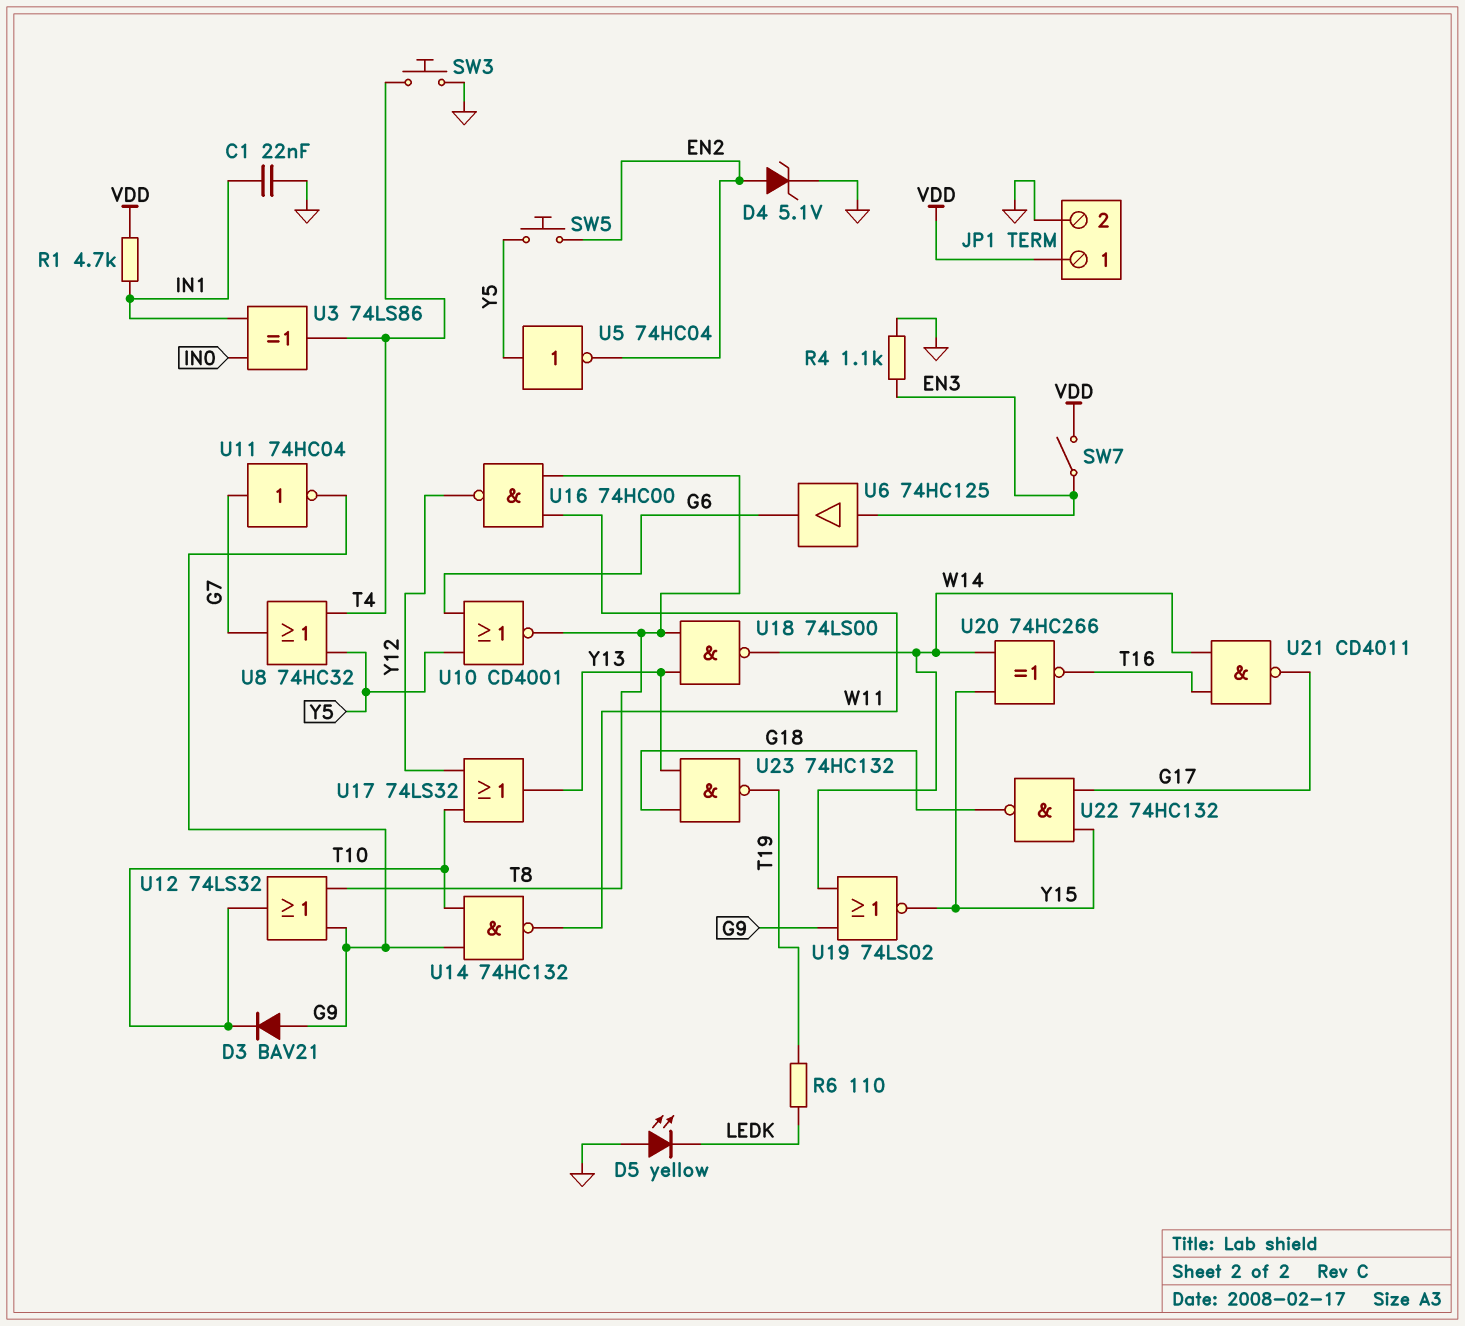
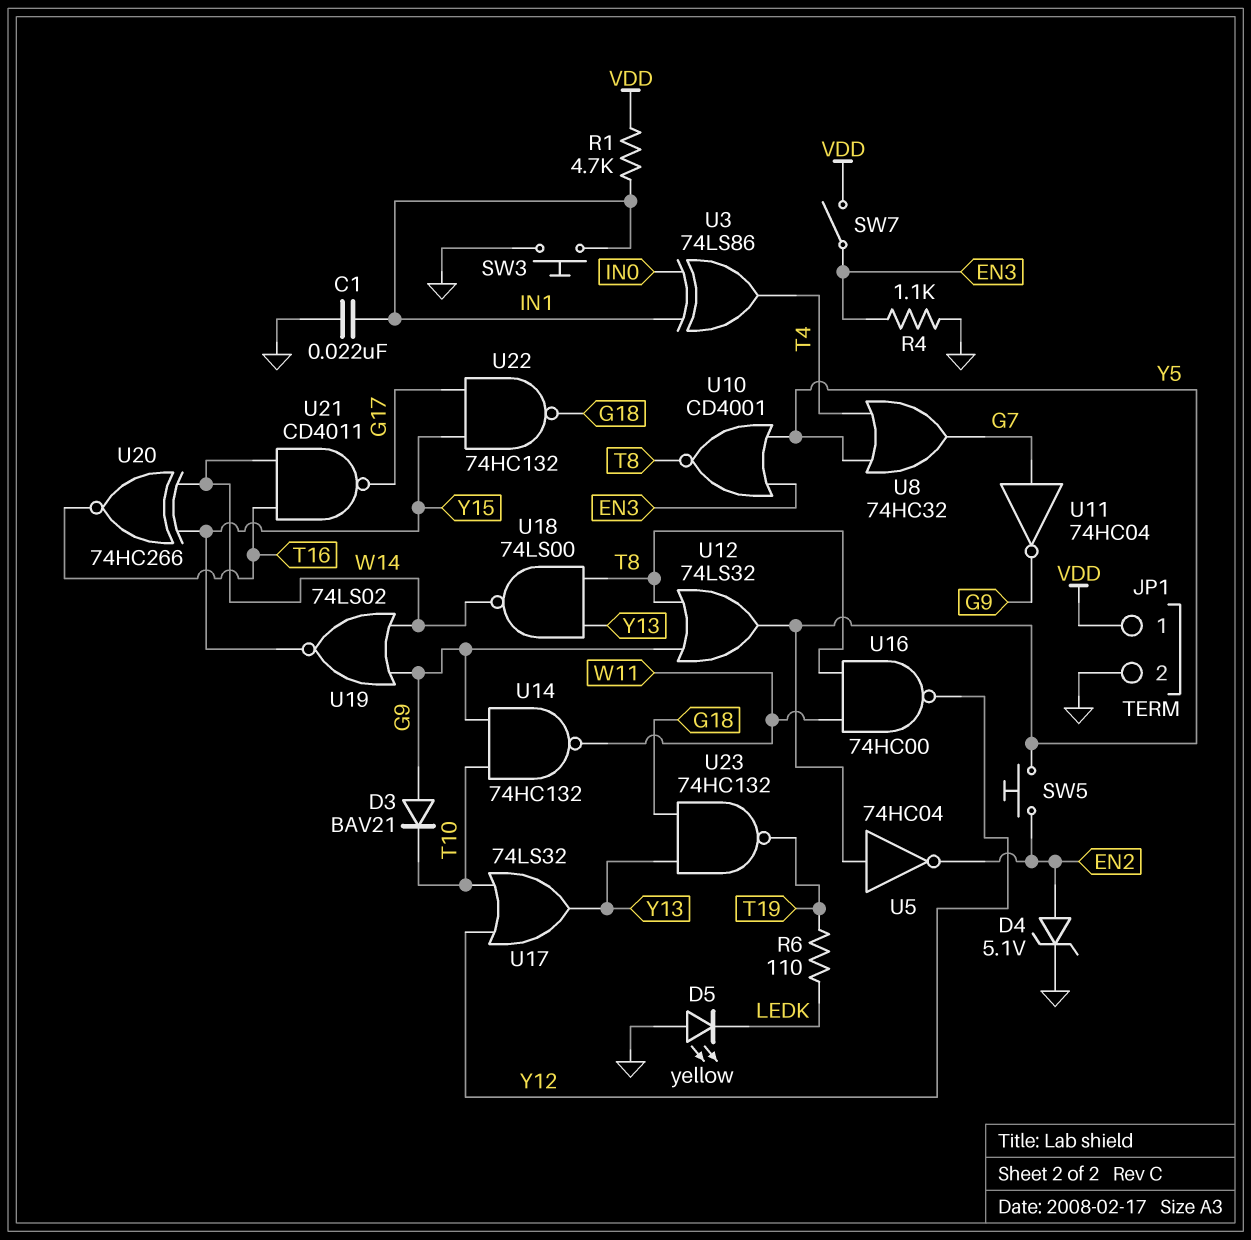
SW3: button (GND, T4) -> button (GND, IN1)
U6: buffer 74HC125 (in EN3, out G6) -> none
U10: NOR CD4001 (in G6, in Y5, out T8) -> NOR CD4001 (in EN3, in Y5, out T8)
U12: OR 74LS32 (in G9, in T8, out T10) -> OR 74LS32 (in G9, in T8, out Y5)

